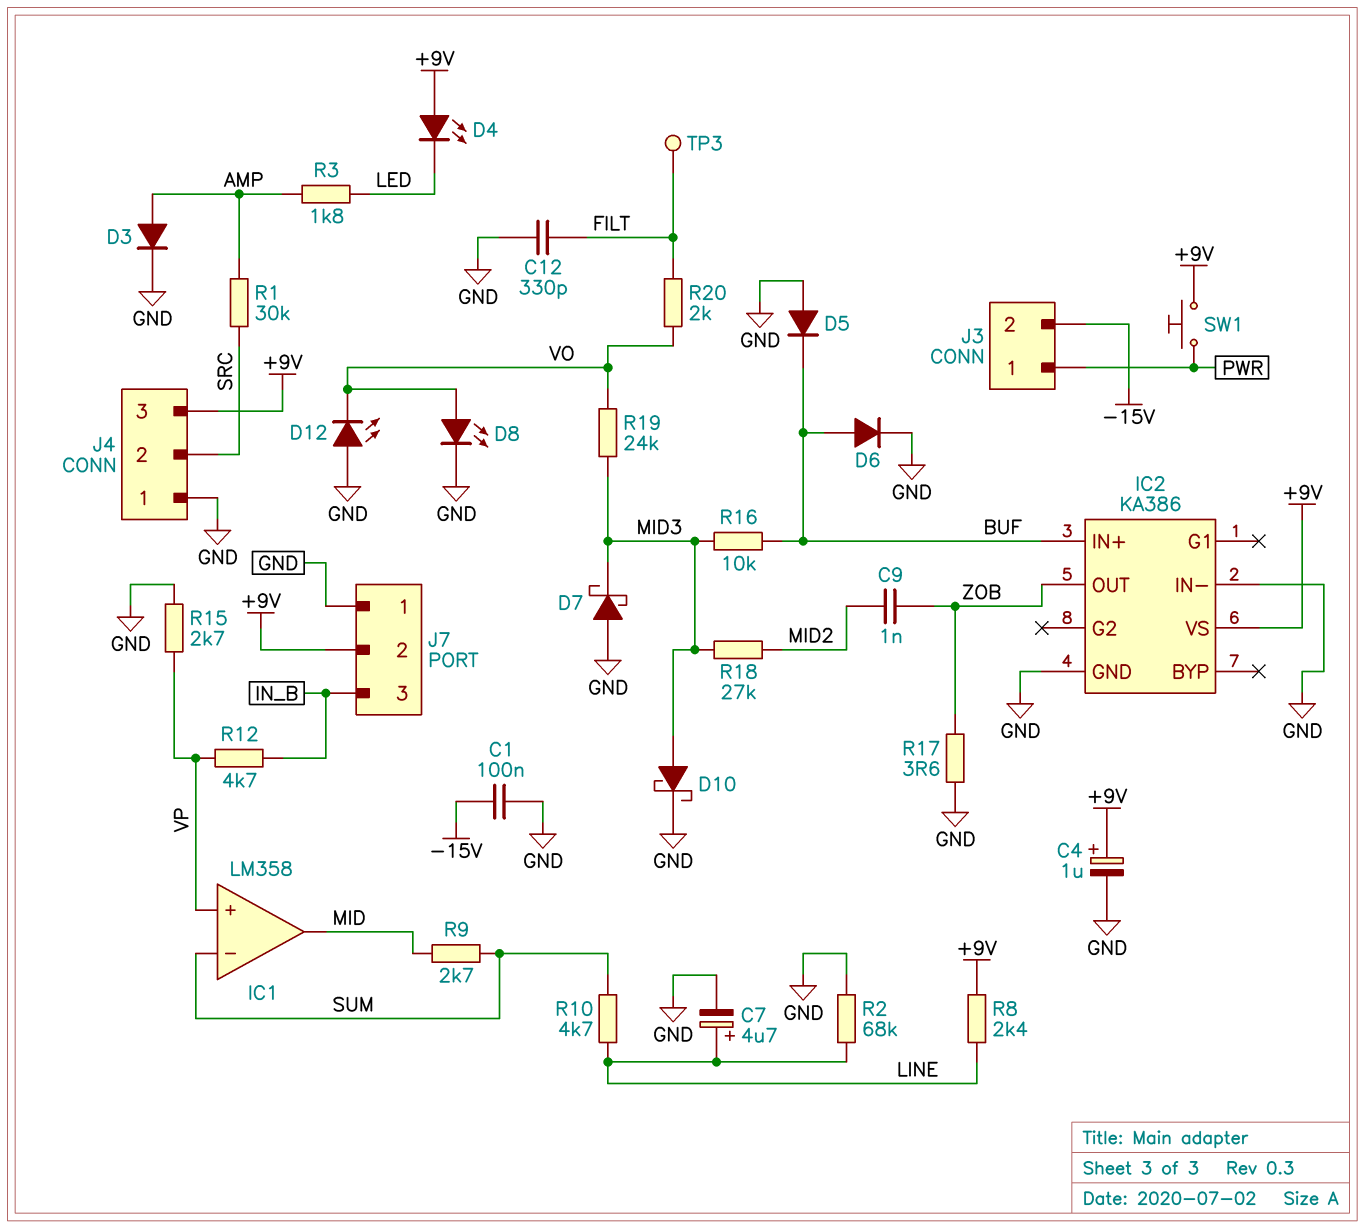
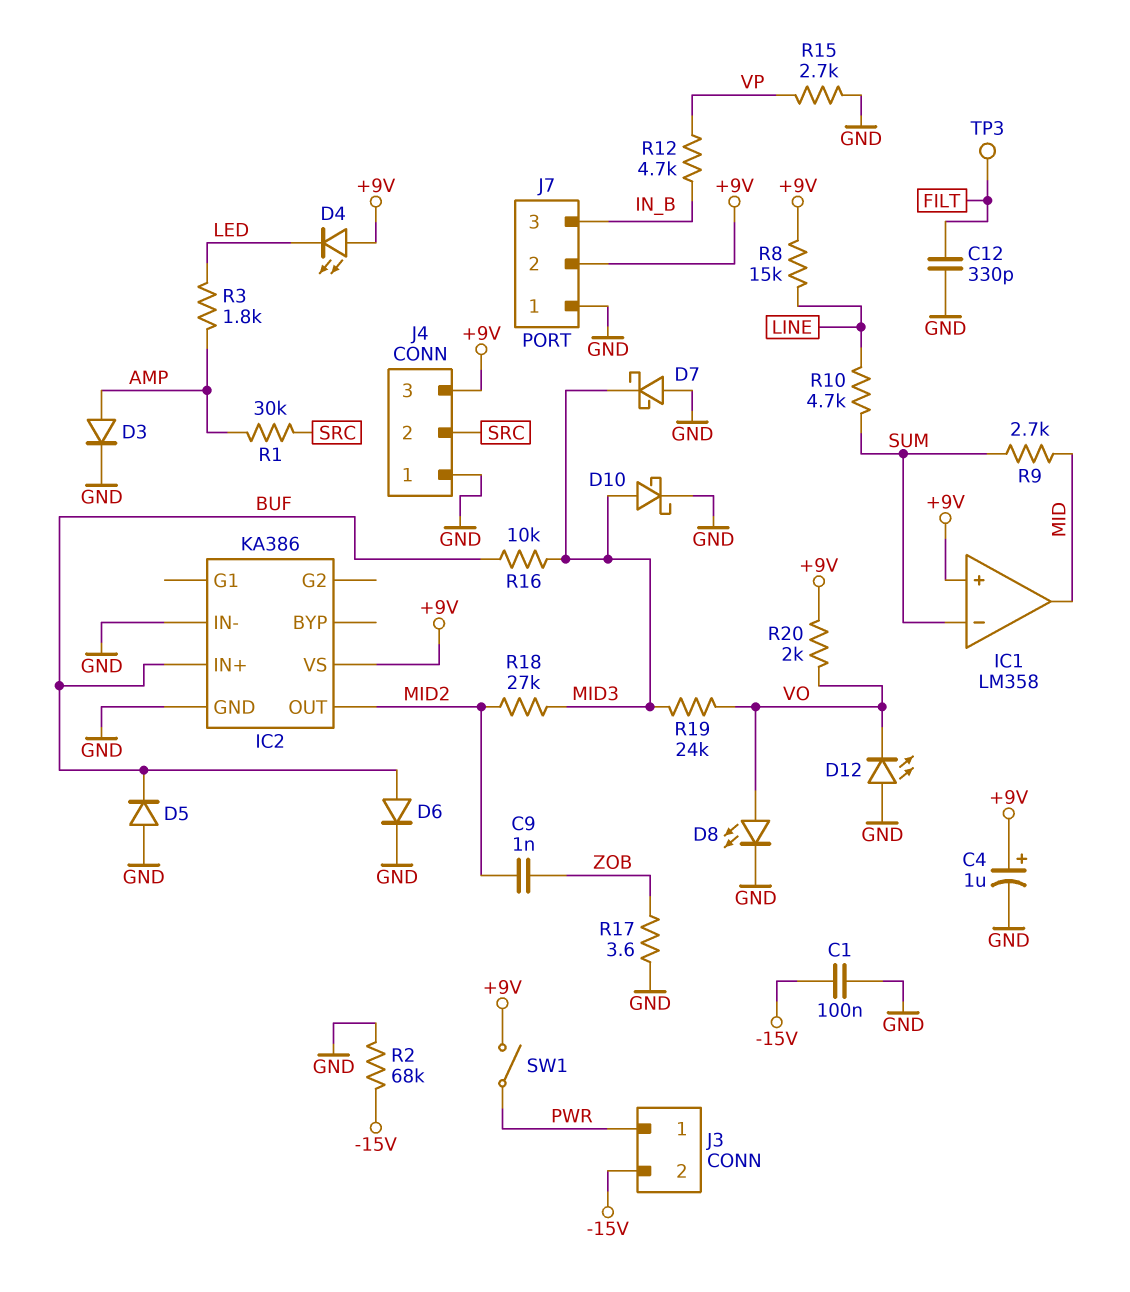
C7: 4.7uF (plus LINE, minus GND) -> none
IC1 pin in+: VP -> +9V
IC2 pin OUT: ZOB -> MID2
R2: 68k (GND, LINE) -> 68k (-15V, GND)
R8: 2.4k (+9V, LINE) -> 15k (+9V, LINE)
R20: 2k (FILT, VO) -> 2k (+9V, VO)
SW1: button (+9V, PWR) -> switch (+9V, PWR)

